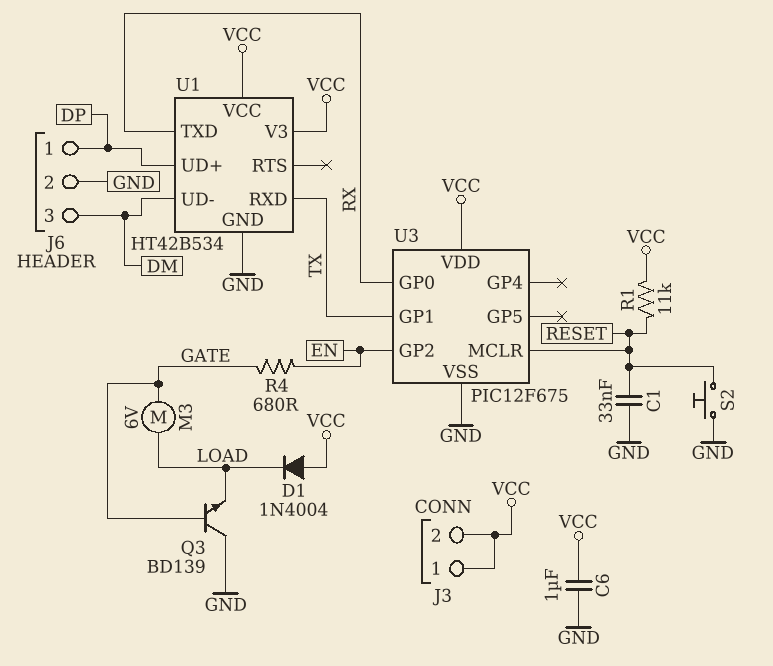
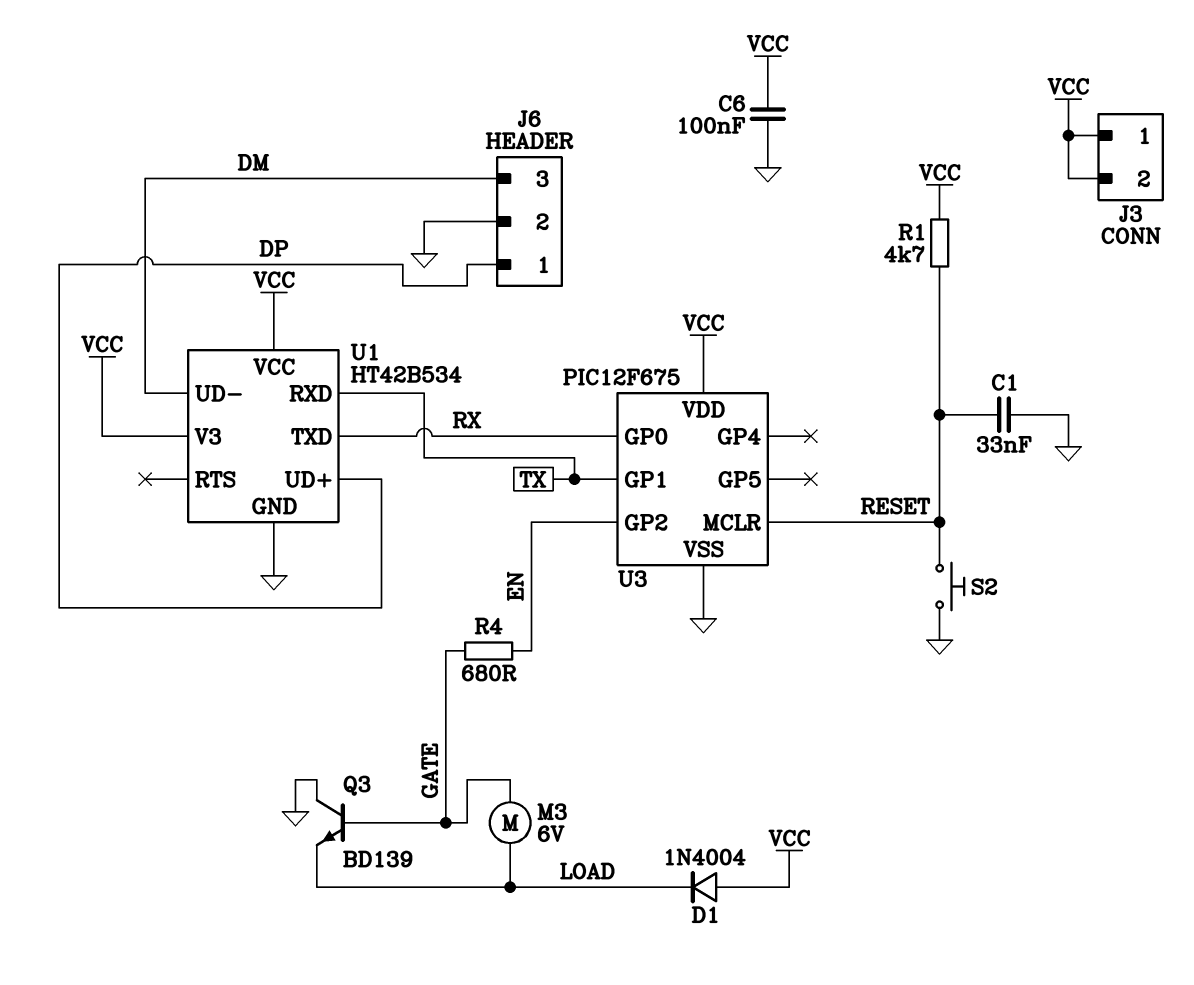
C6: 1uF (GND, VCC) -> 100nF (GND, VCC)
R1: 11k (RESET, VCC) -> 4.7k (RESET, VCC)

